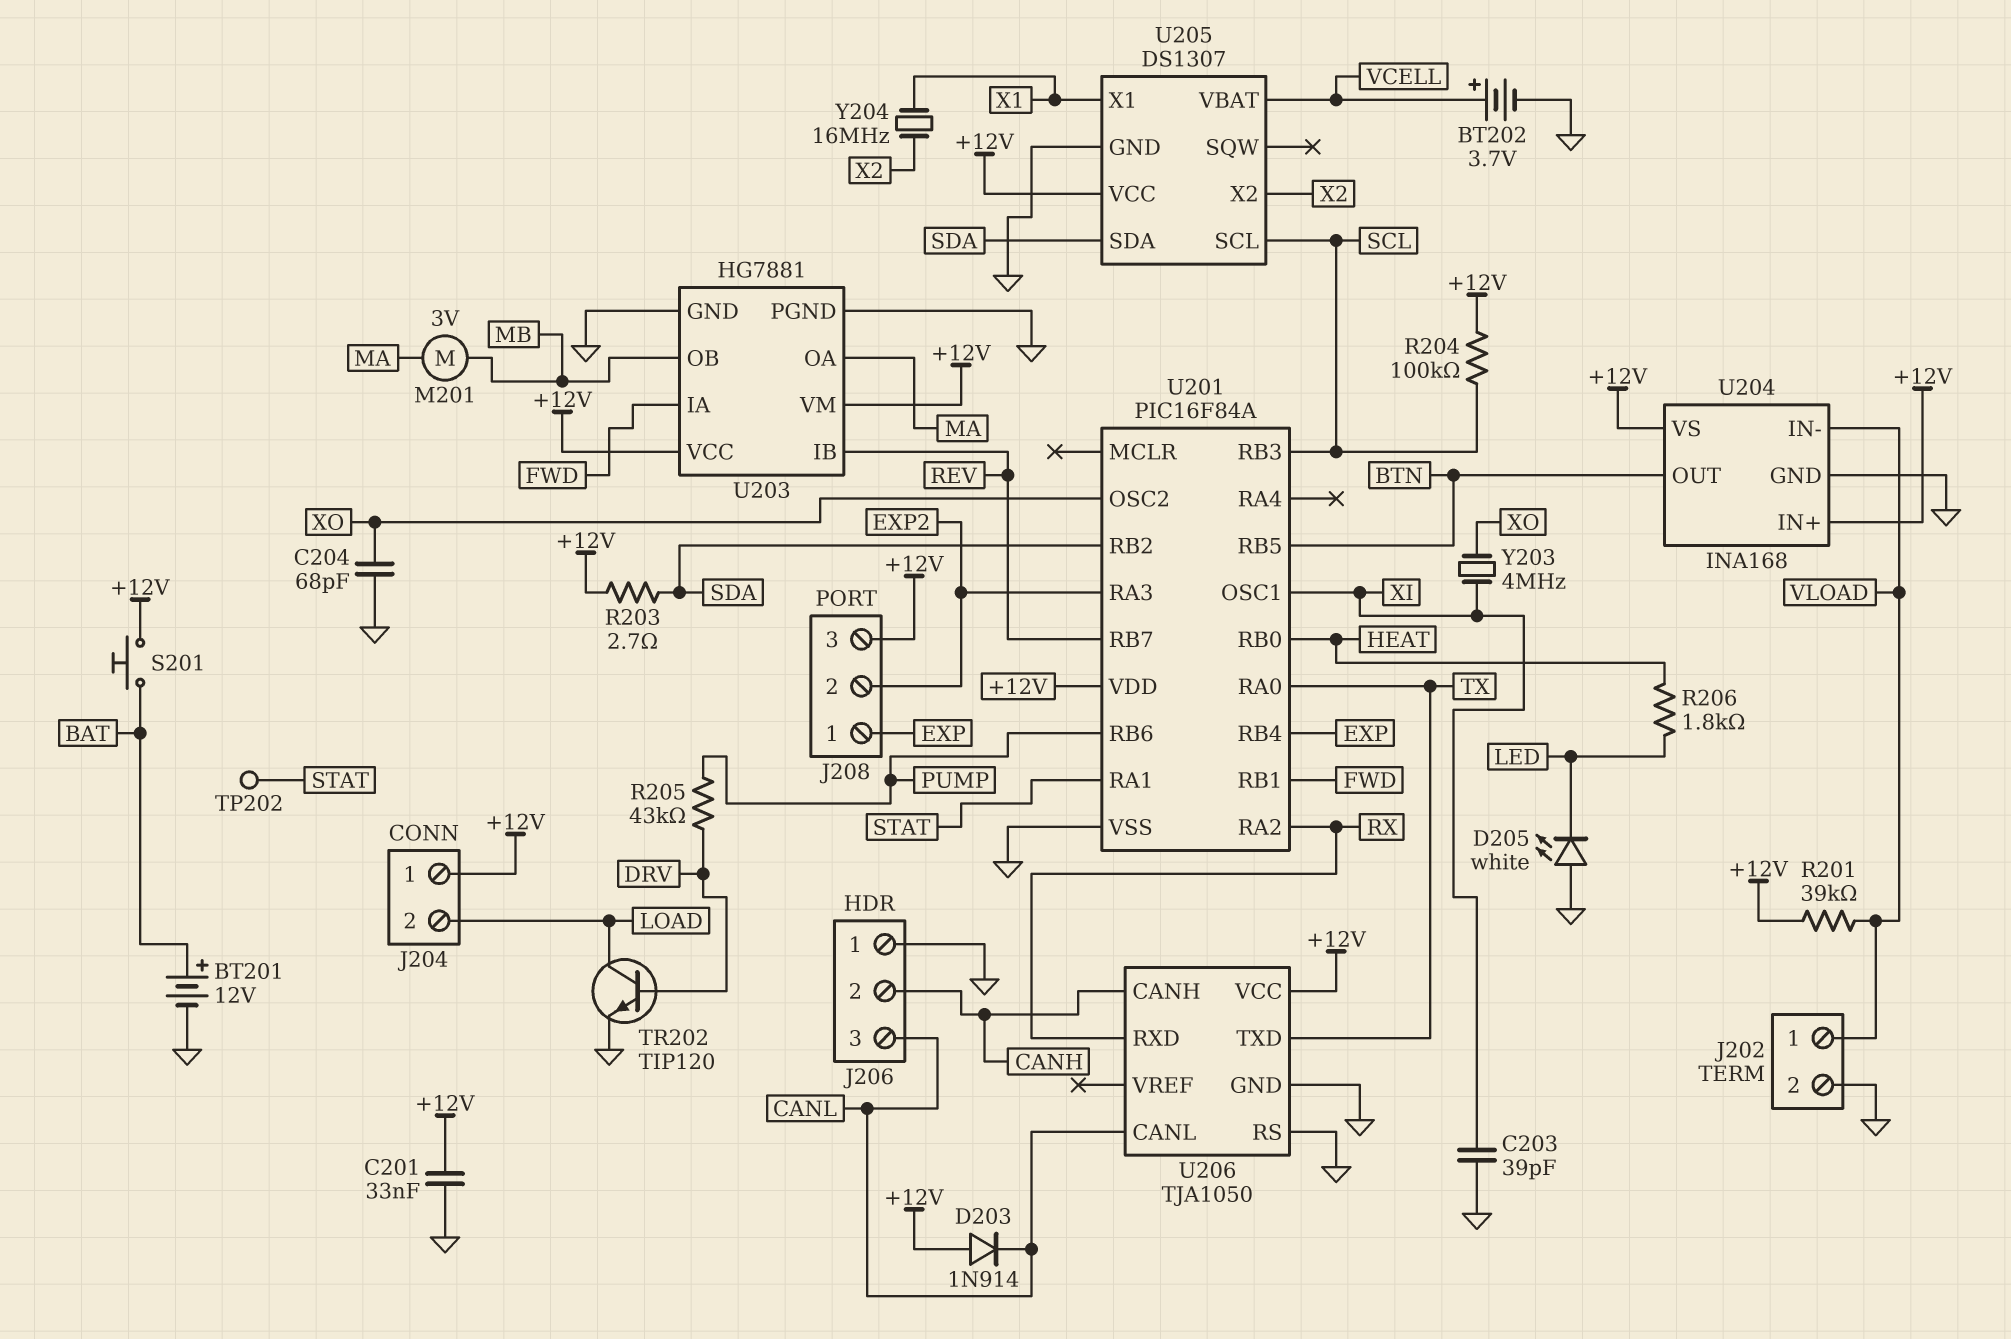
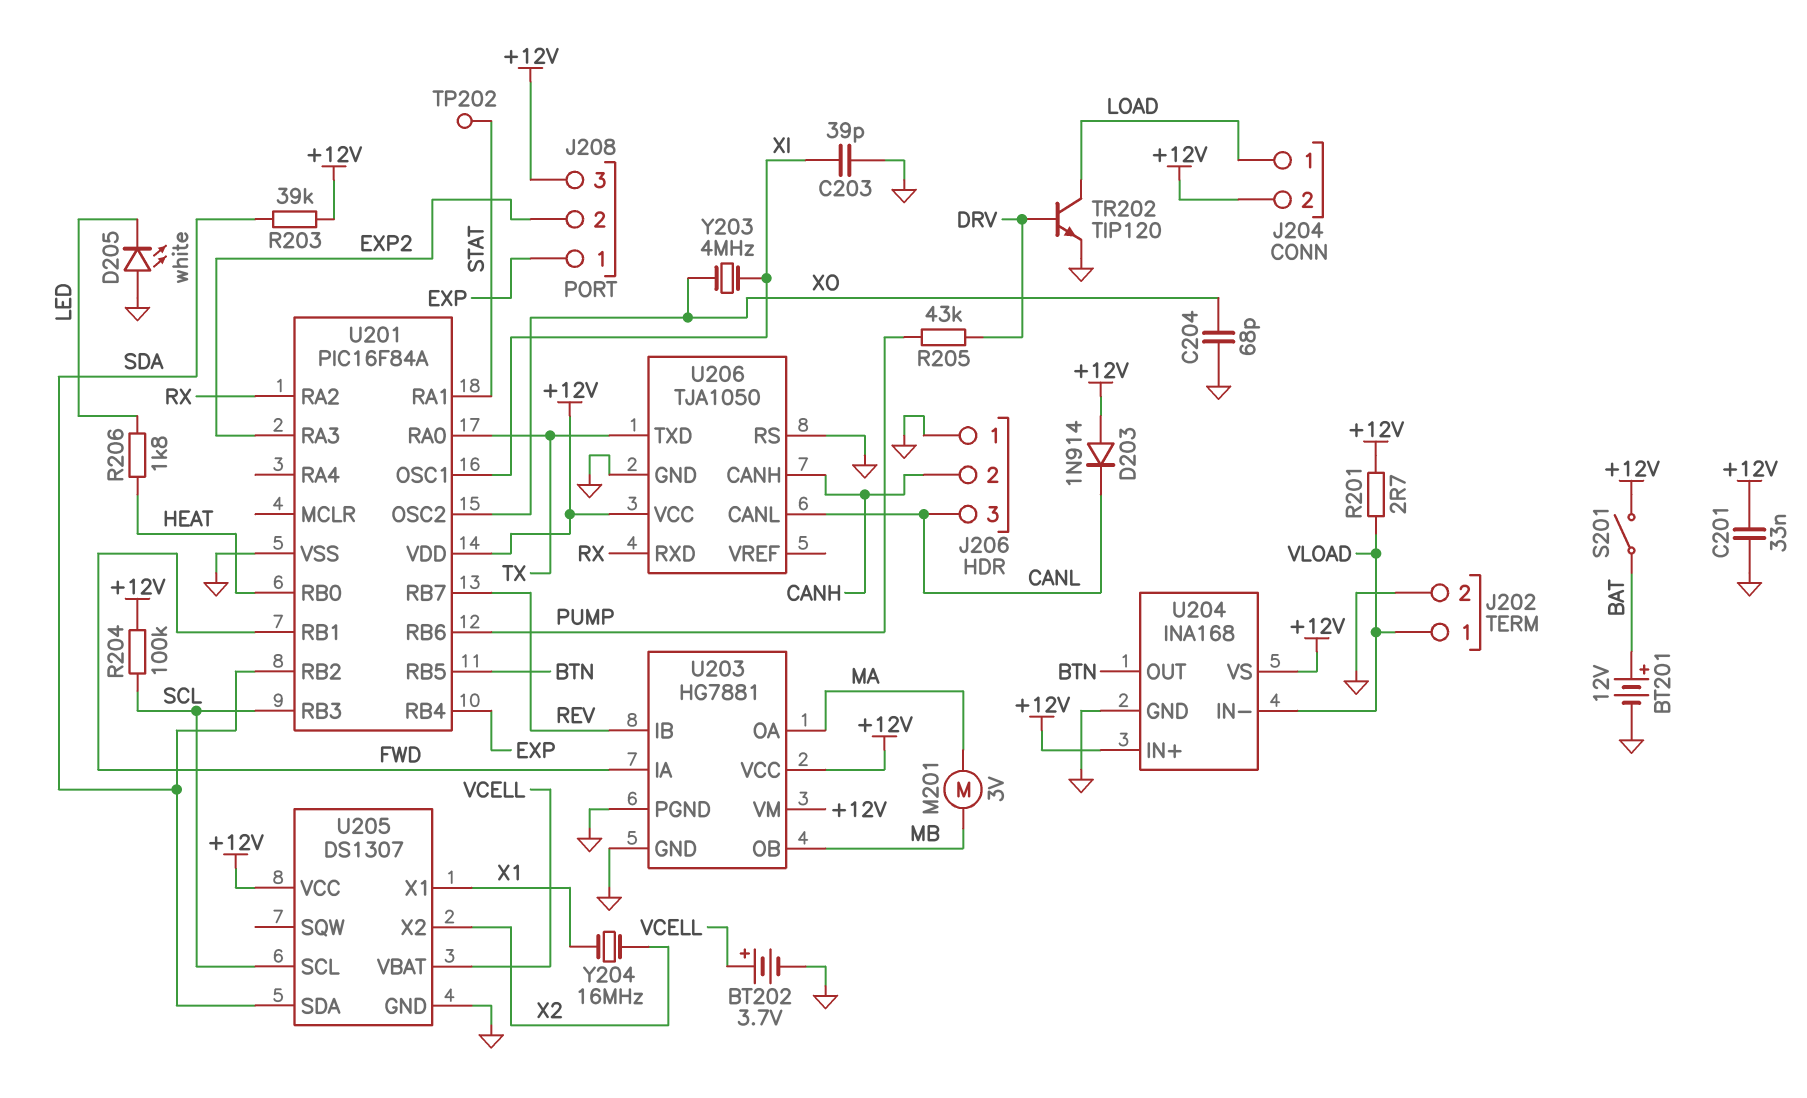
J204 pin 1: +12V -> LOAD
J204 pin 2: LOAD -> +12V
R201: 39k (+12V, VLOAD) -> 2.7 (+12V, VLOAD)
R203: 2.7 (+12V, SDA) -> 39k (+12V, SDA)
S201: button (+12V, BAT) -> switch (+12V, BAT)

